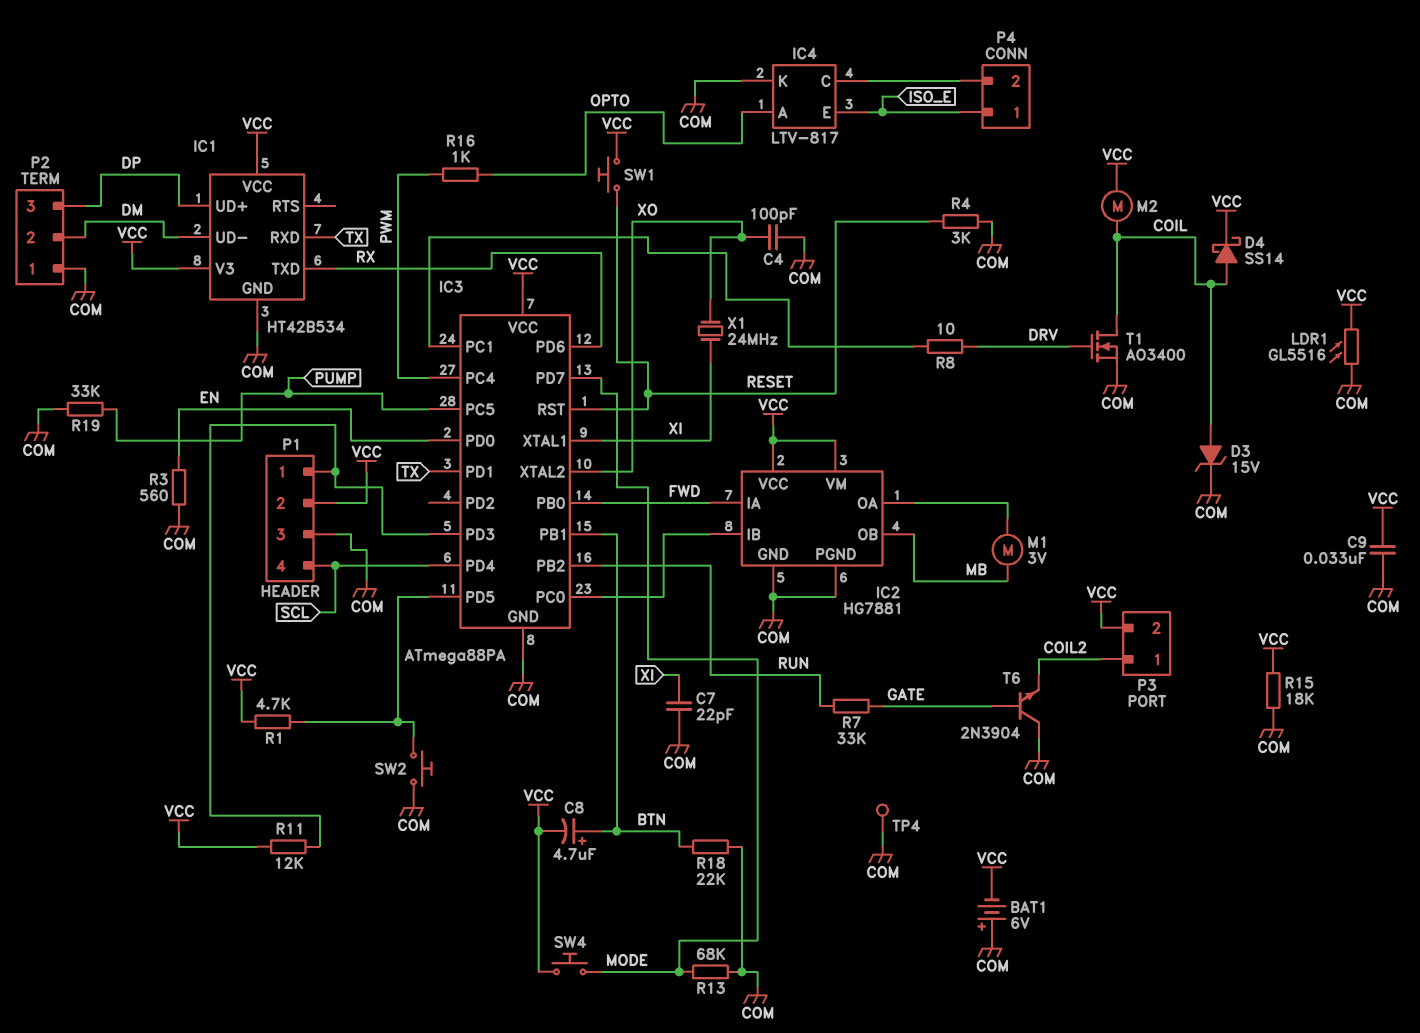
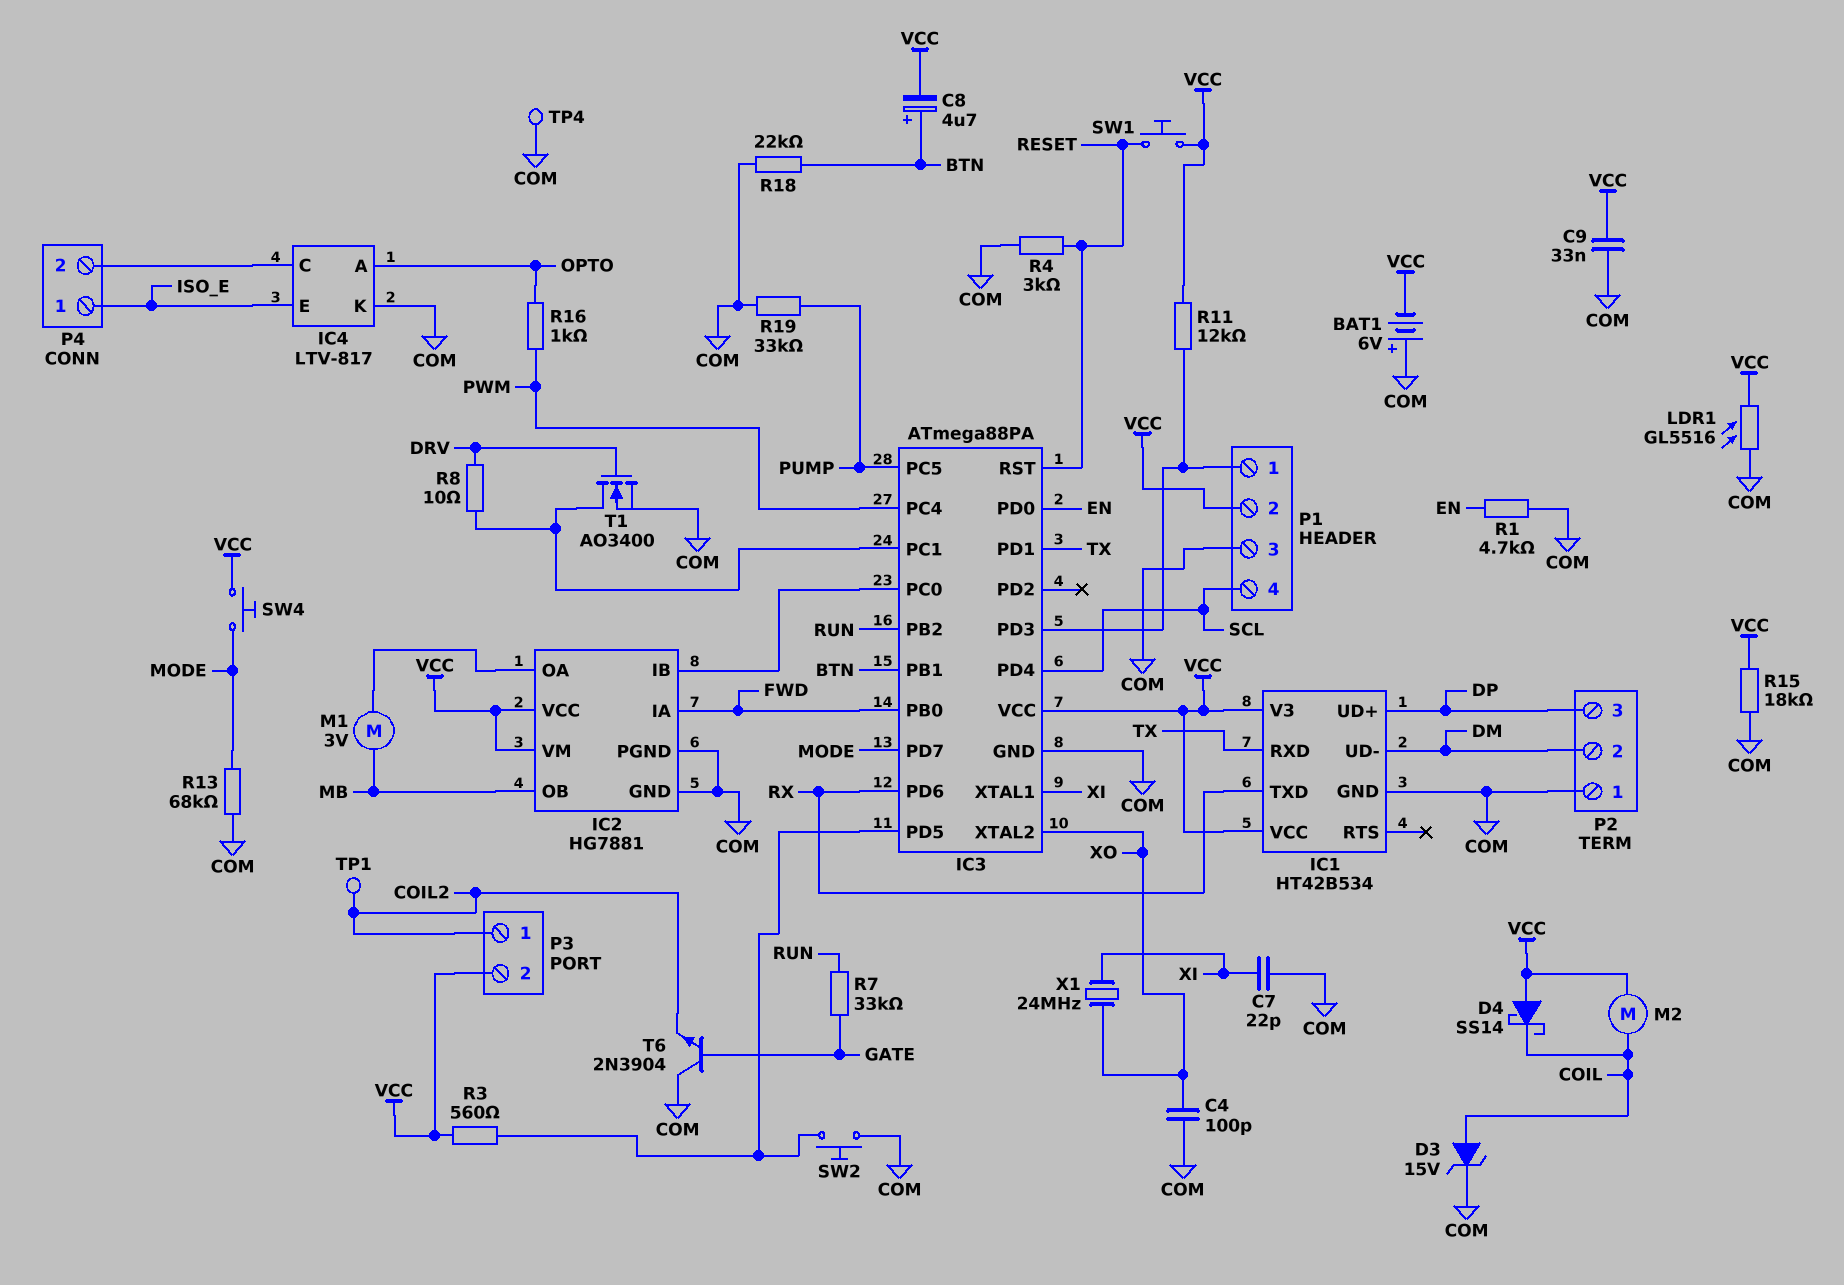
D4: schottky SS14 (A COIL, K VCC) -> schottky SS14 (A VCC, K COIL)
R1: 4.7k (IC3/PD5, VCC) -> 4.7k (COM, EN)
R3: 560 (COM, EN) -> 560 (IC3/PD5, VCC)
T1: NMOS AO3400 (G DRV, D COIL, S COM) -> NMOS AO3400 (G DRV, D IC3/PC1, S COM)
TP1: none -> test point (COIL2)

